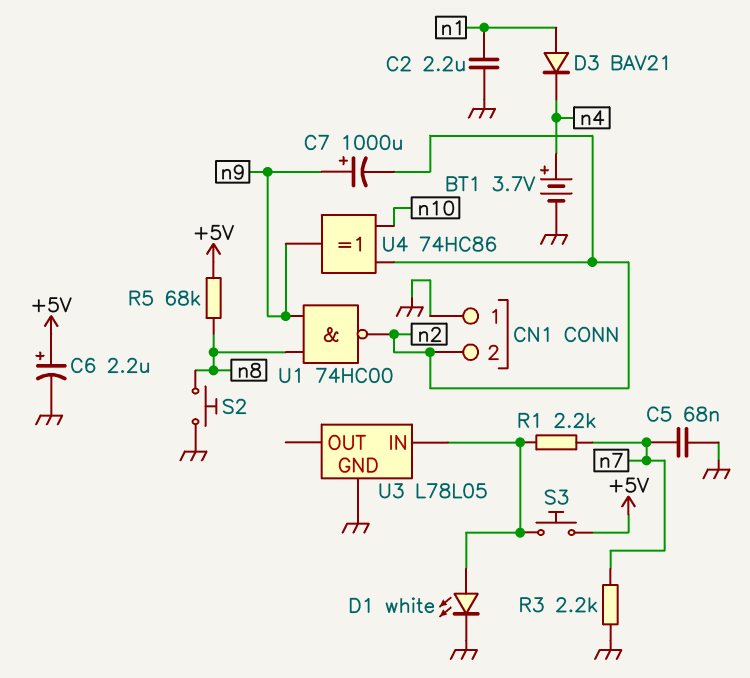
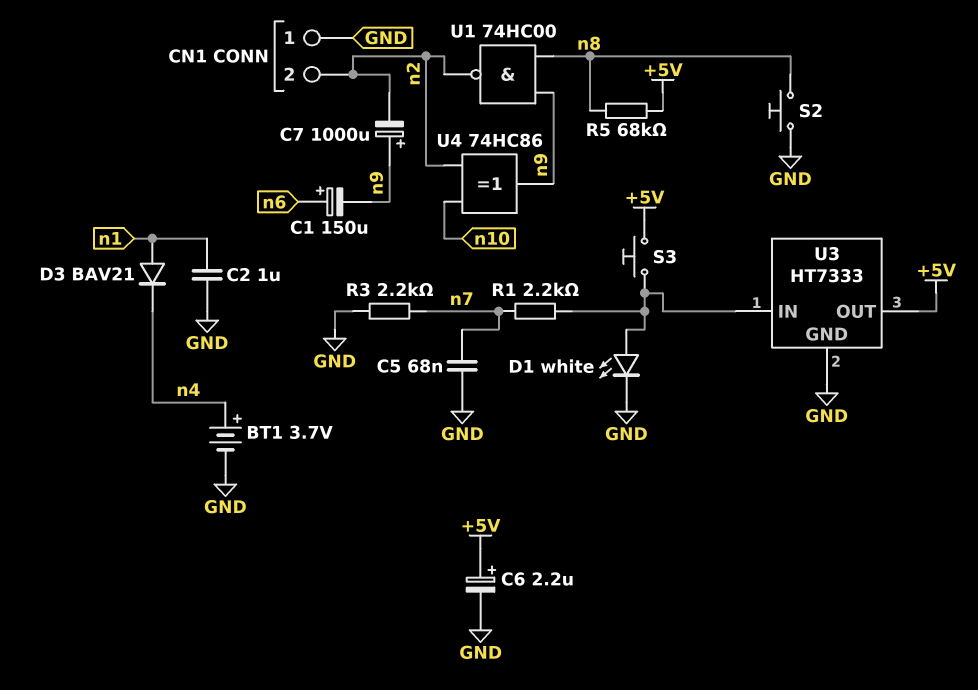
C1: none -> 150uF (plus n6, minus n9)
C2: 2.2uF (GND, n1) -> 1uF (GND, n1)
U3: L78L05 -> HT7333
U3 pin OUT: none -> +5V

